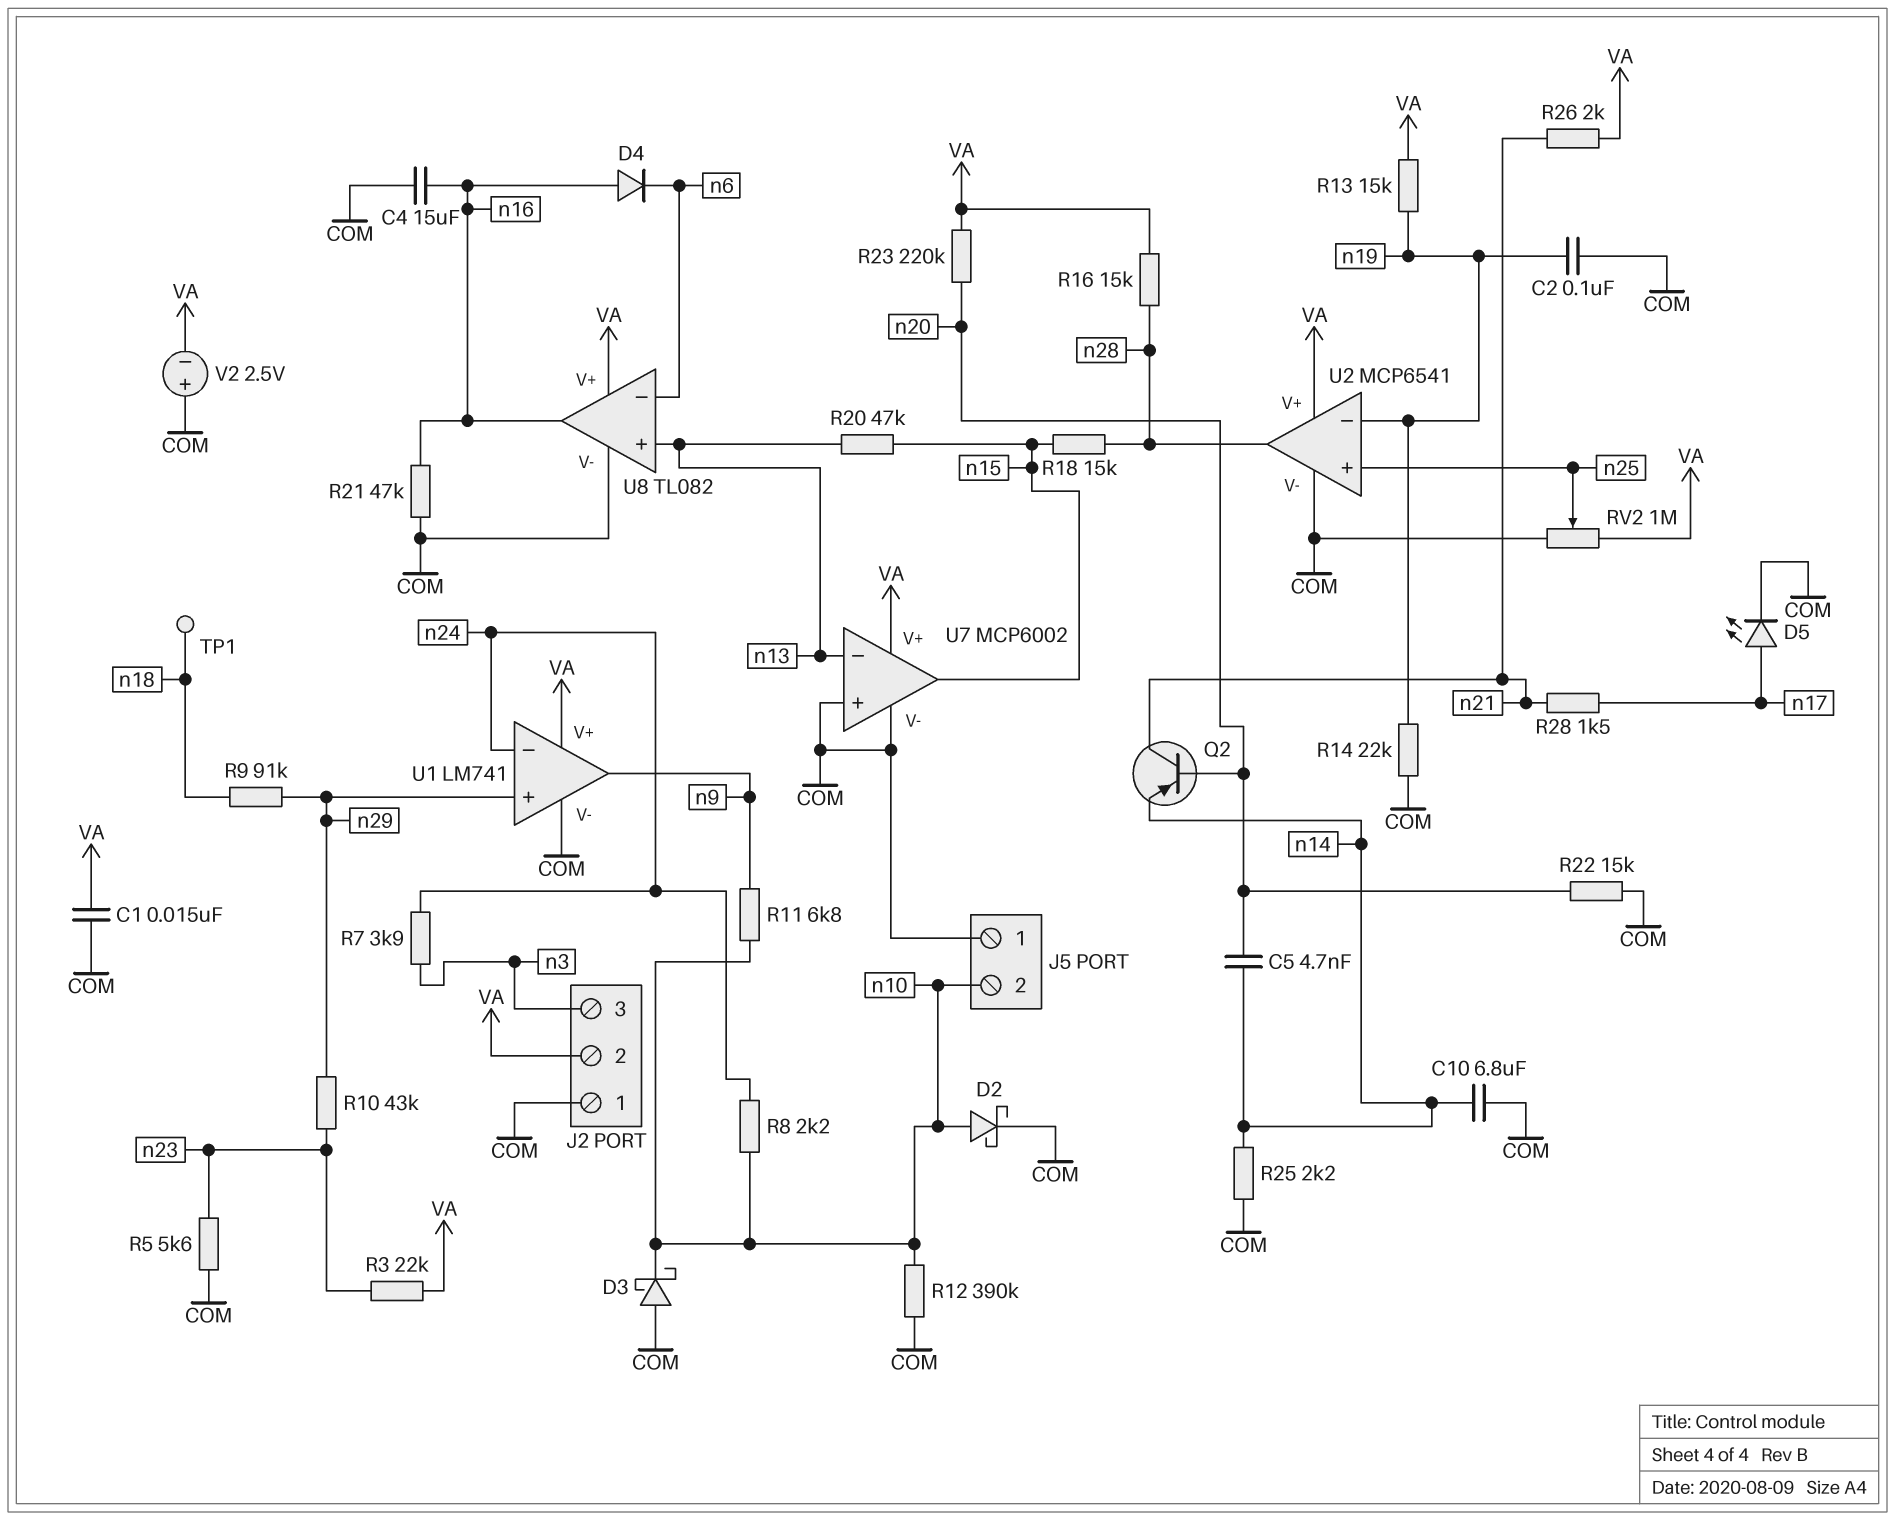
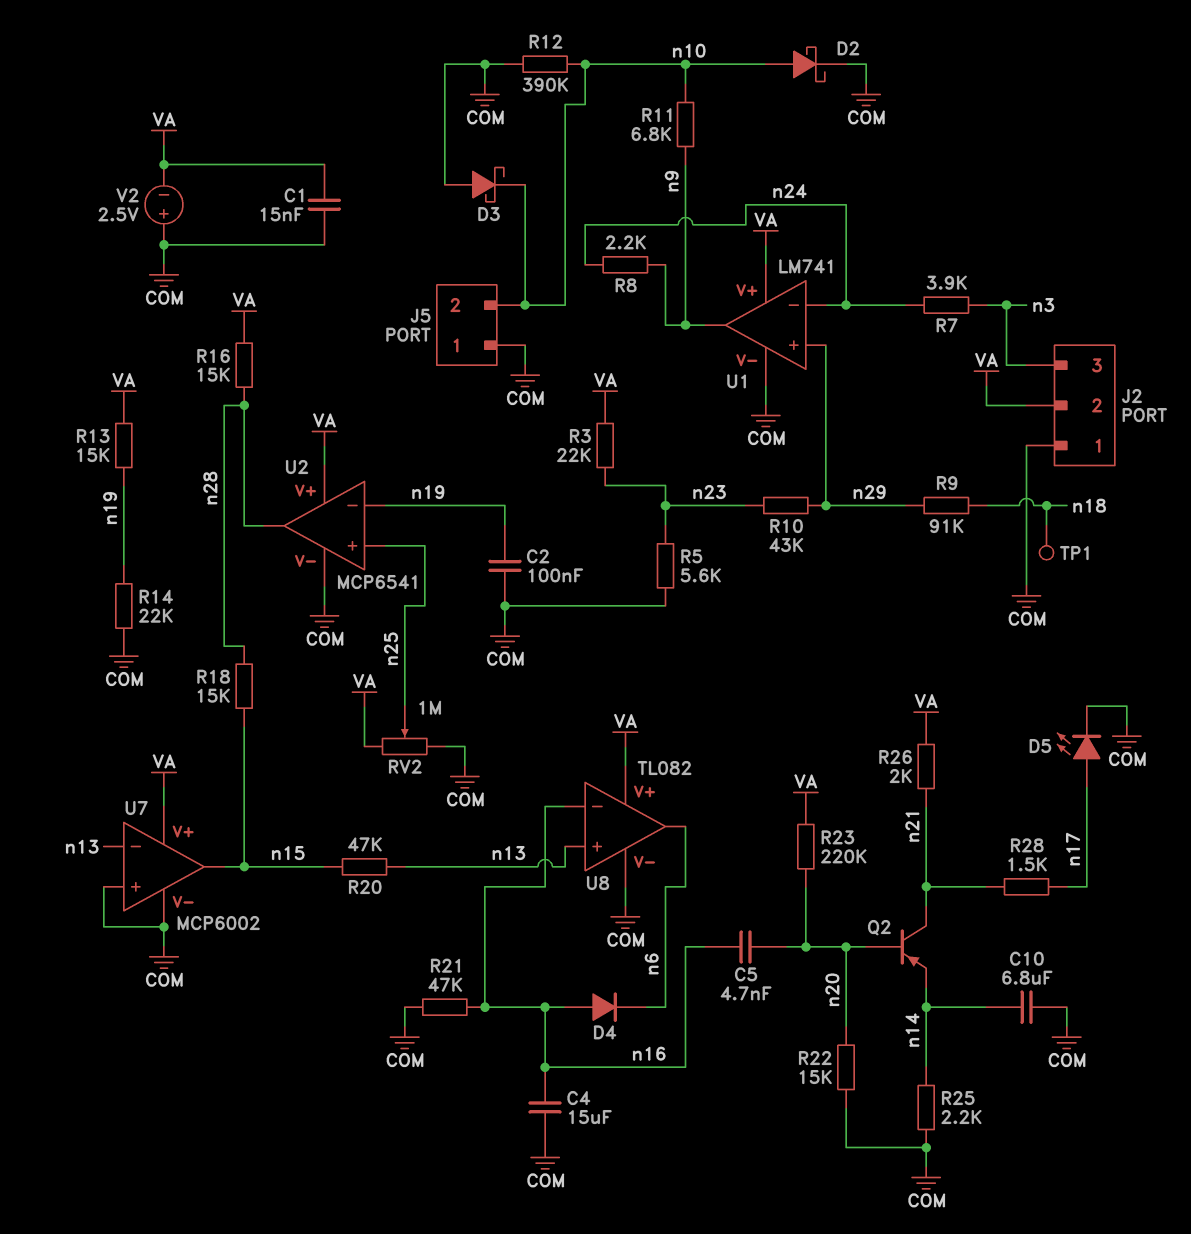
C5: 4.7nF (n14, n20) -> 4.7nF (n16, n20)
R8: 2.2k (n10, n24) -> 2.2k (n9, n24)
U8 pin in-: n6 -> n16
U8 pin out: n16 -> n6

